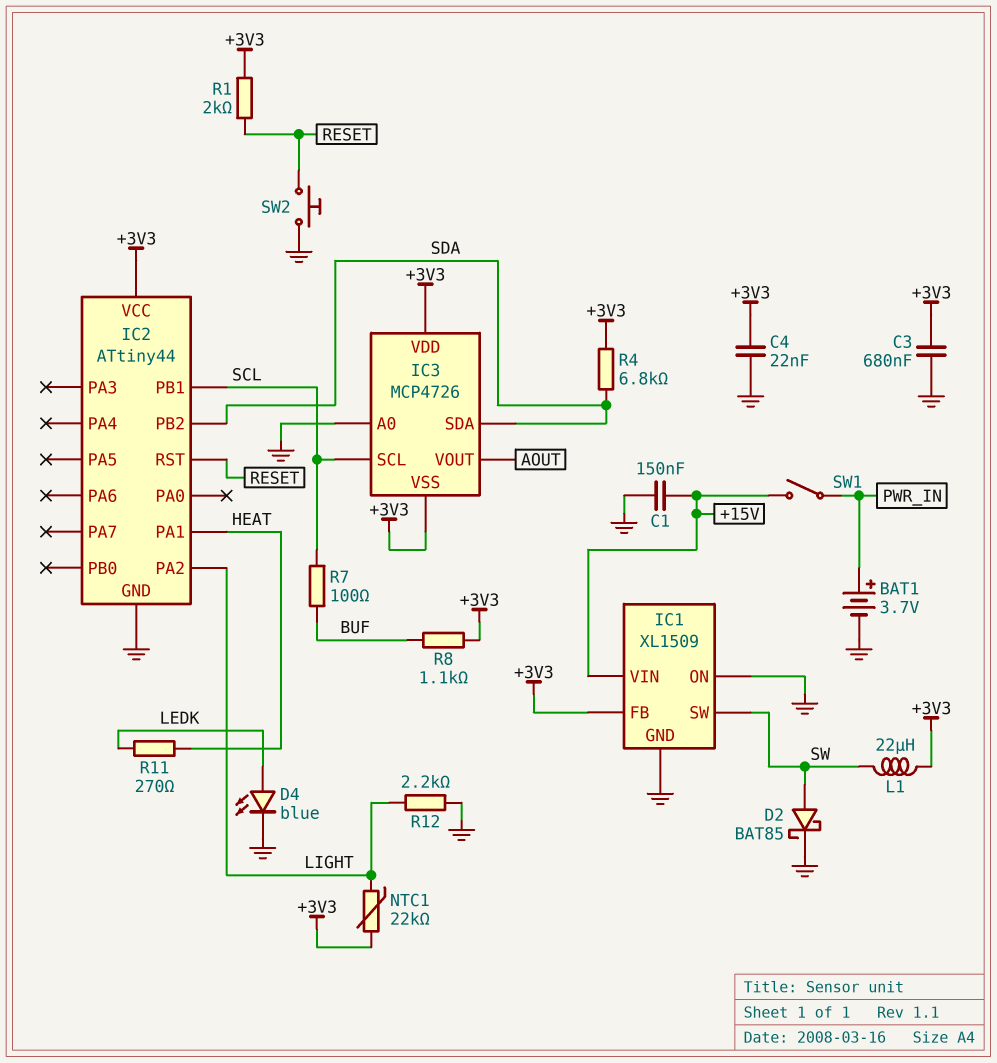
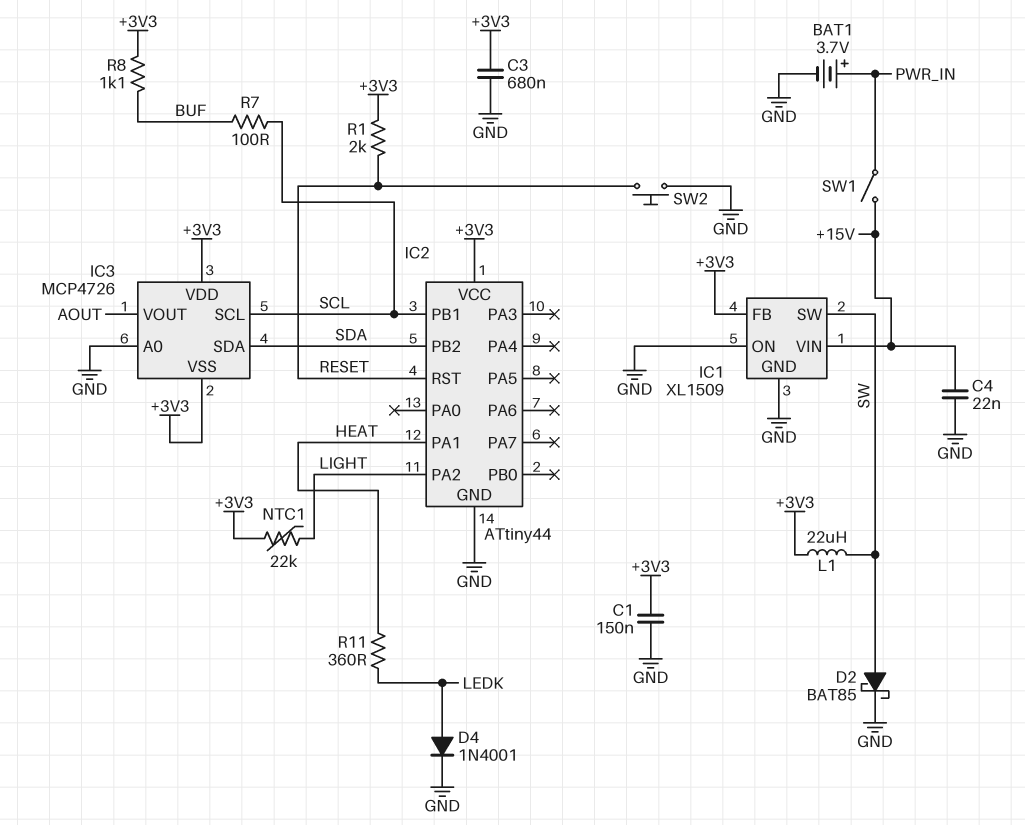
C1: 150nF (+15V, GND) -> 150nF (+3V3, GND)
C4: 22nF (+3V3, GND) -> 22nF (+15V, GND)
D4: LED blue (A LEDK, K GND) -> diode 1N4001 (A LEDK, K GND)
R4: 6.8k (+3V3, SDA) -> none
R11: 270 (HEAT, LEDK) -> 360 (HEAT, LEDK)
R12: 2.2k (GND, LIGHT) -> none

